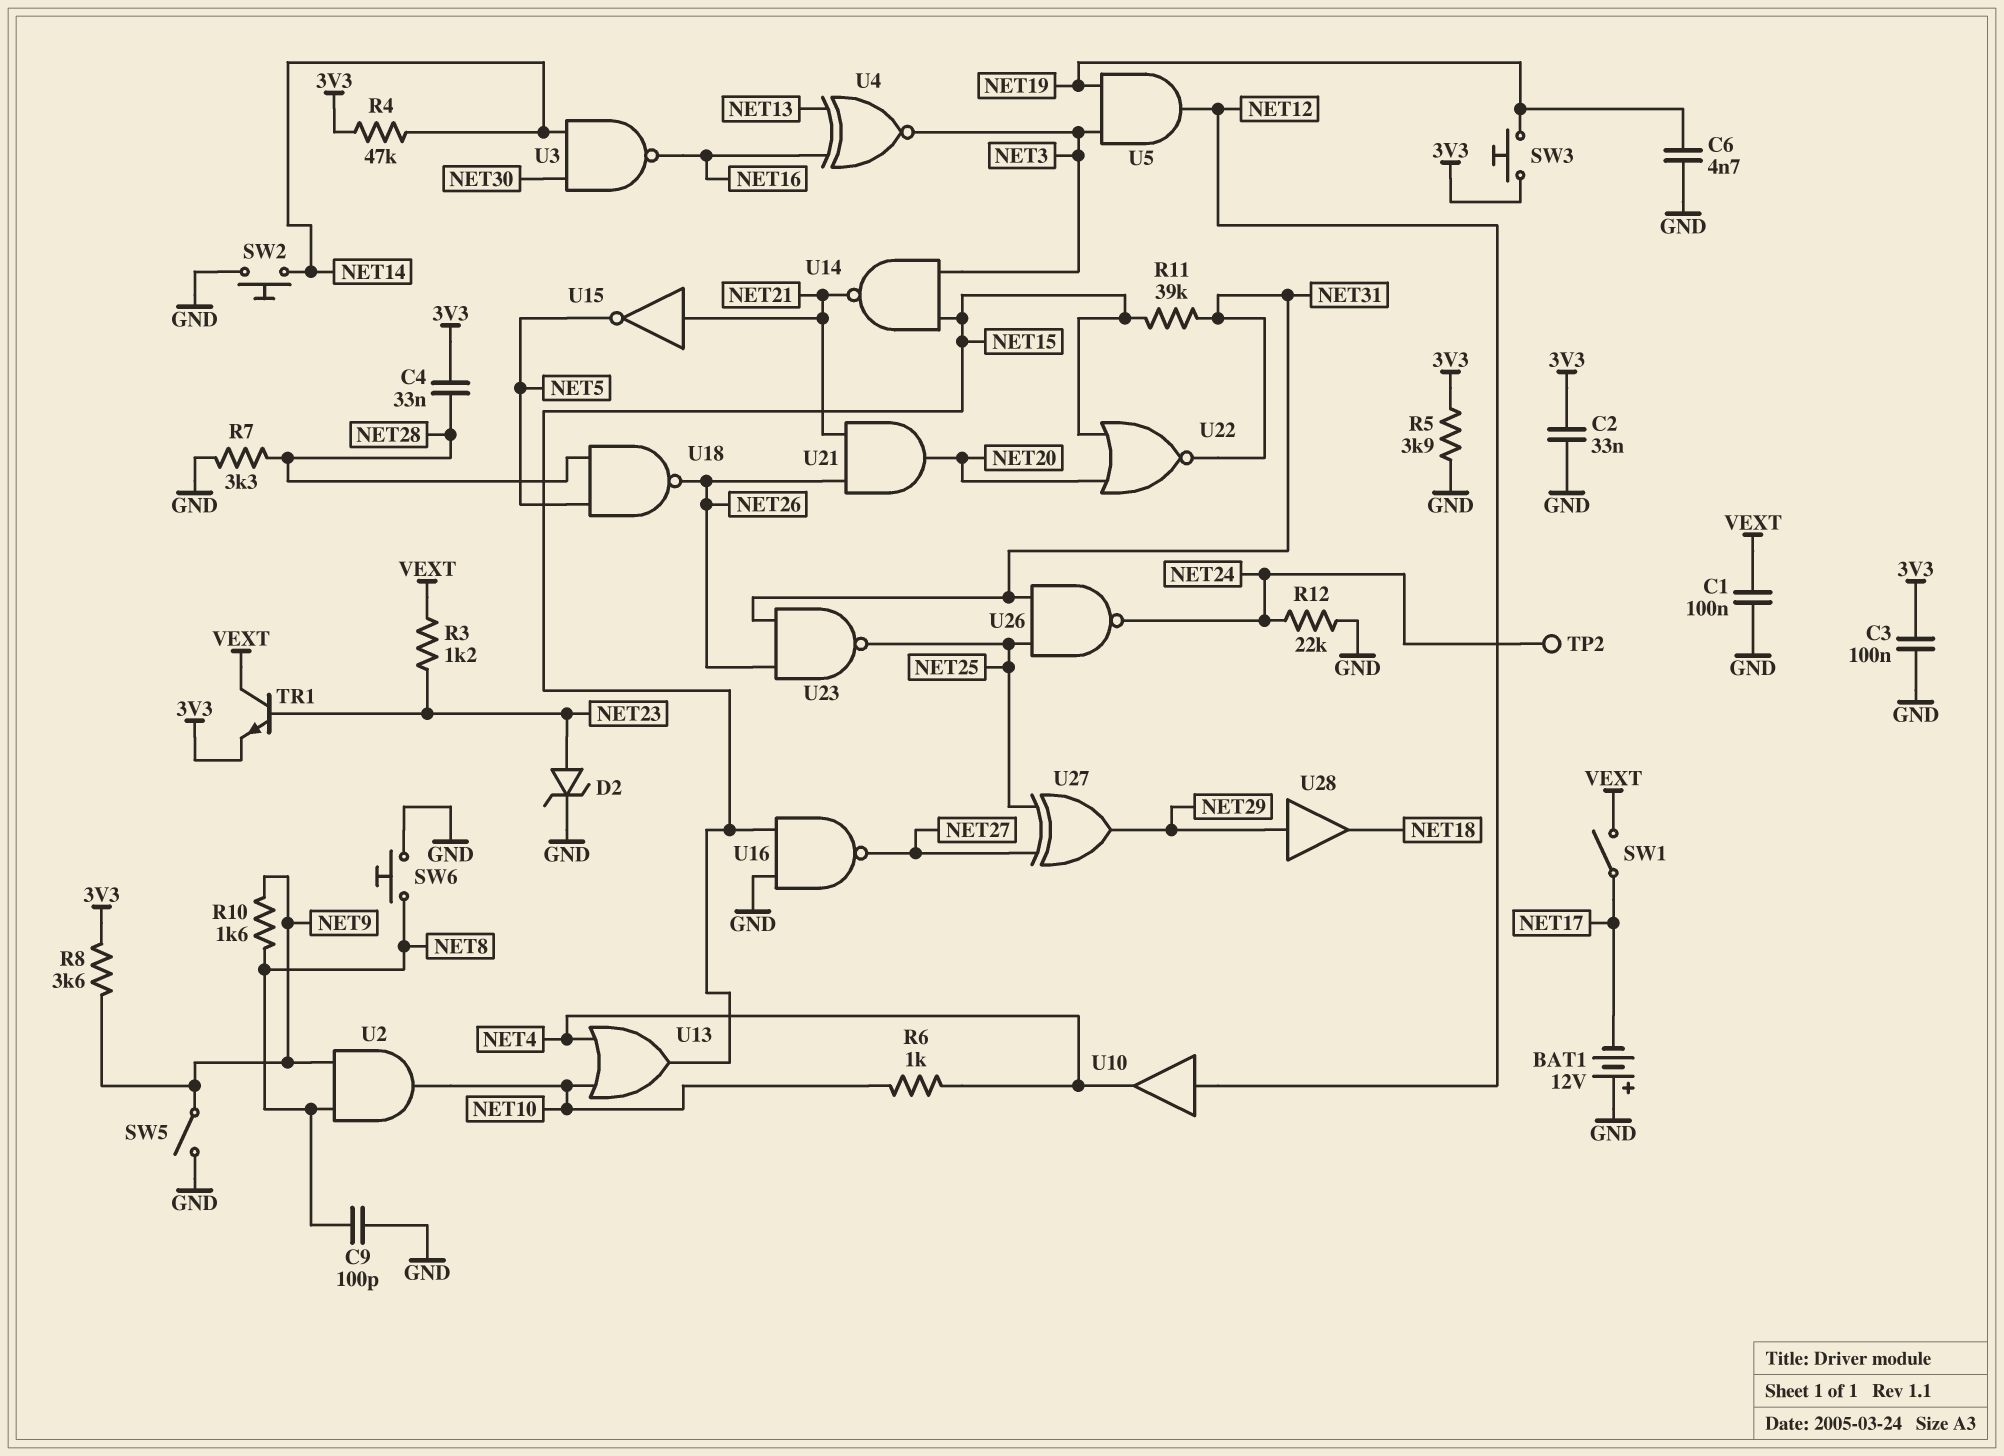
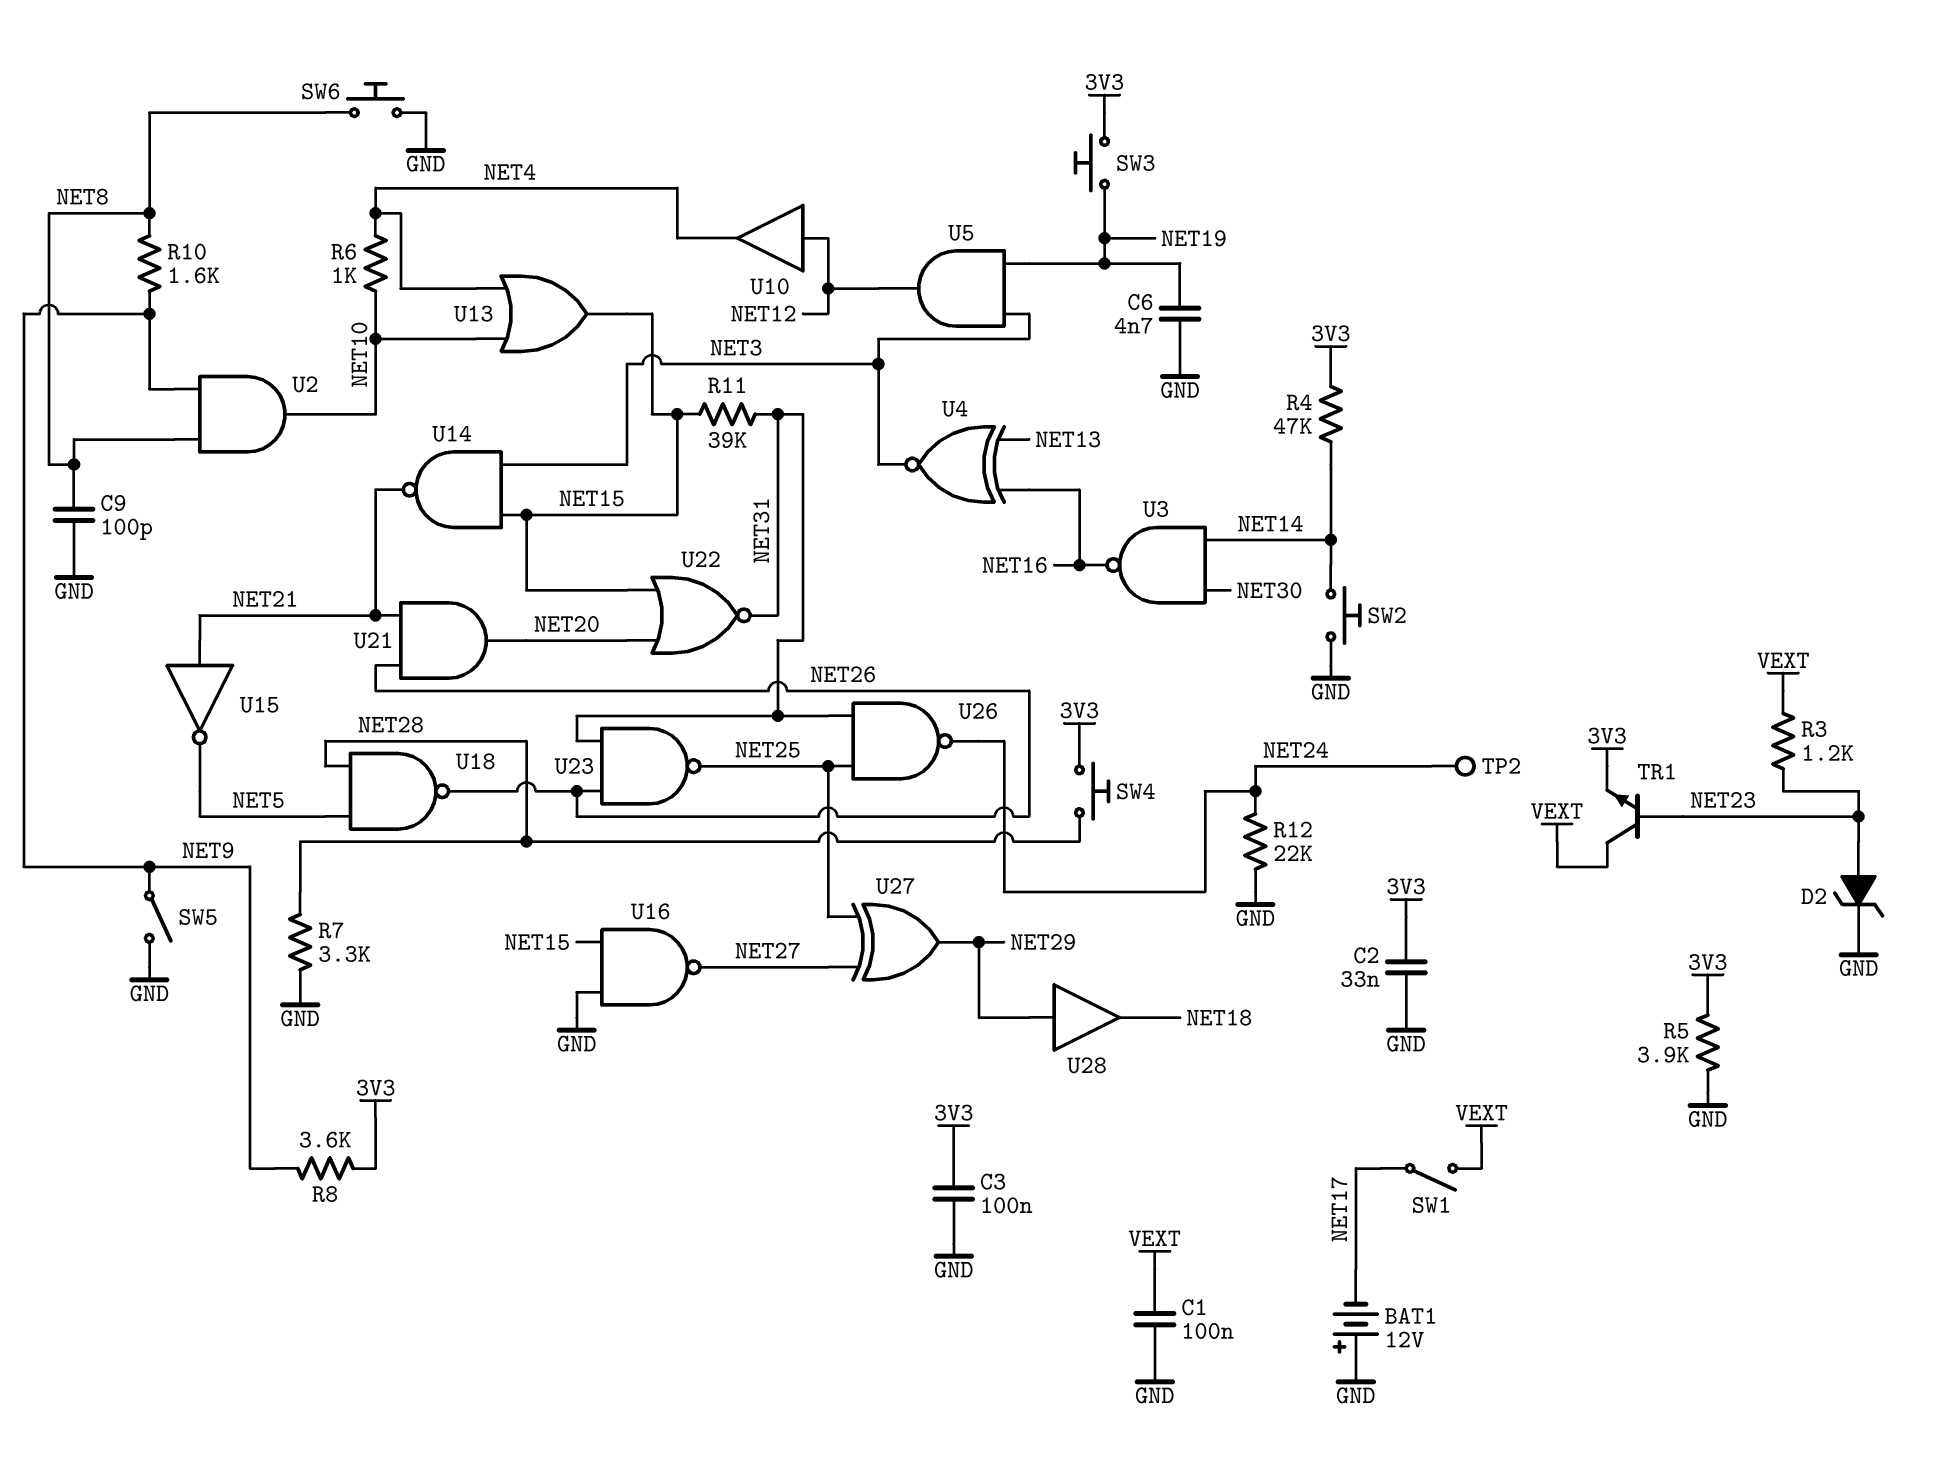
C4: 33nF (3V3, NET28) -> none
SW4: none -> button (3V3, NET28)

